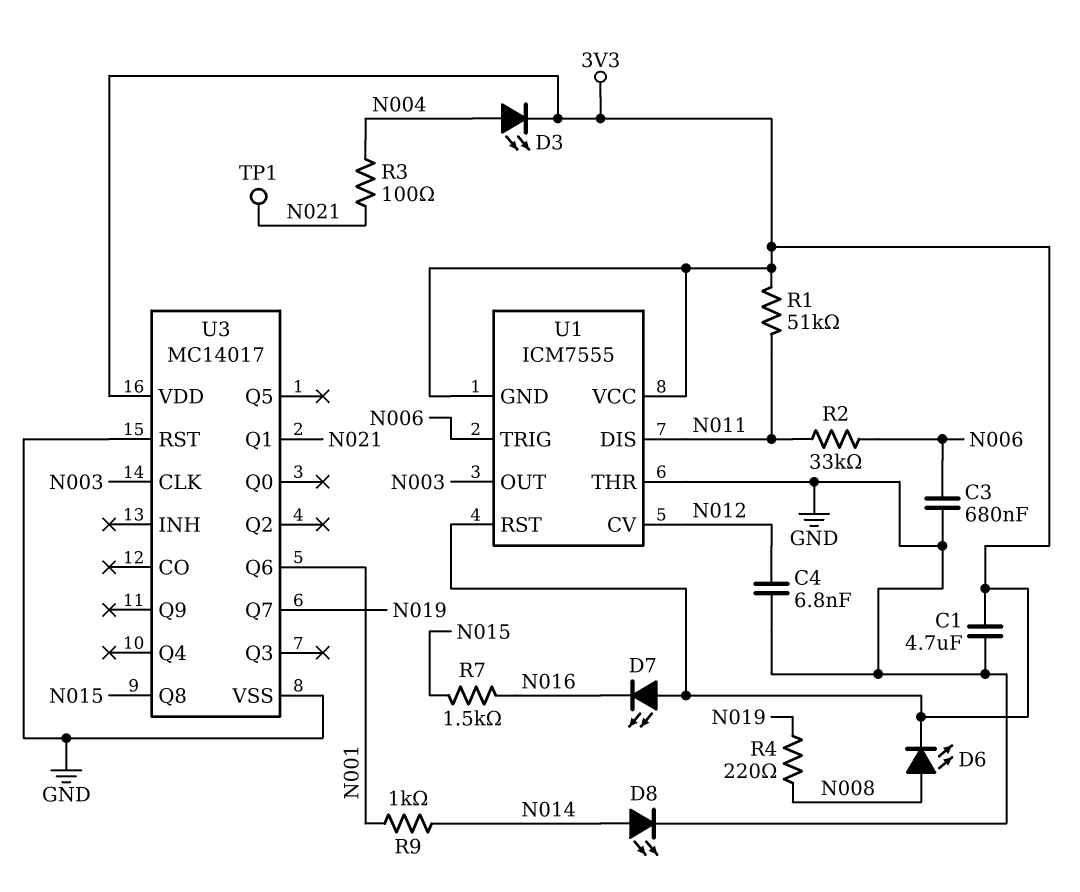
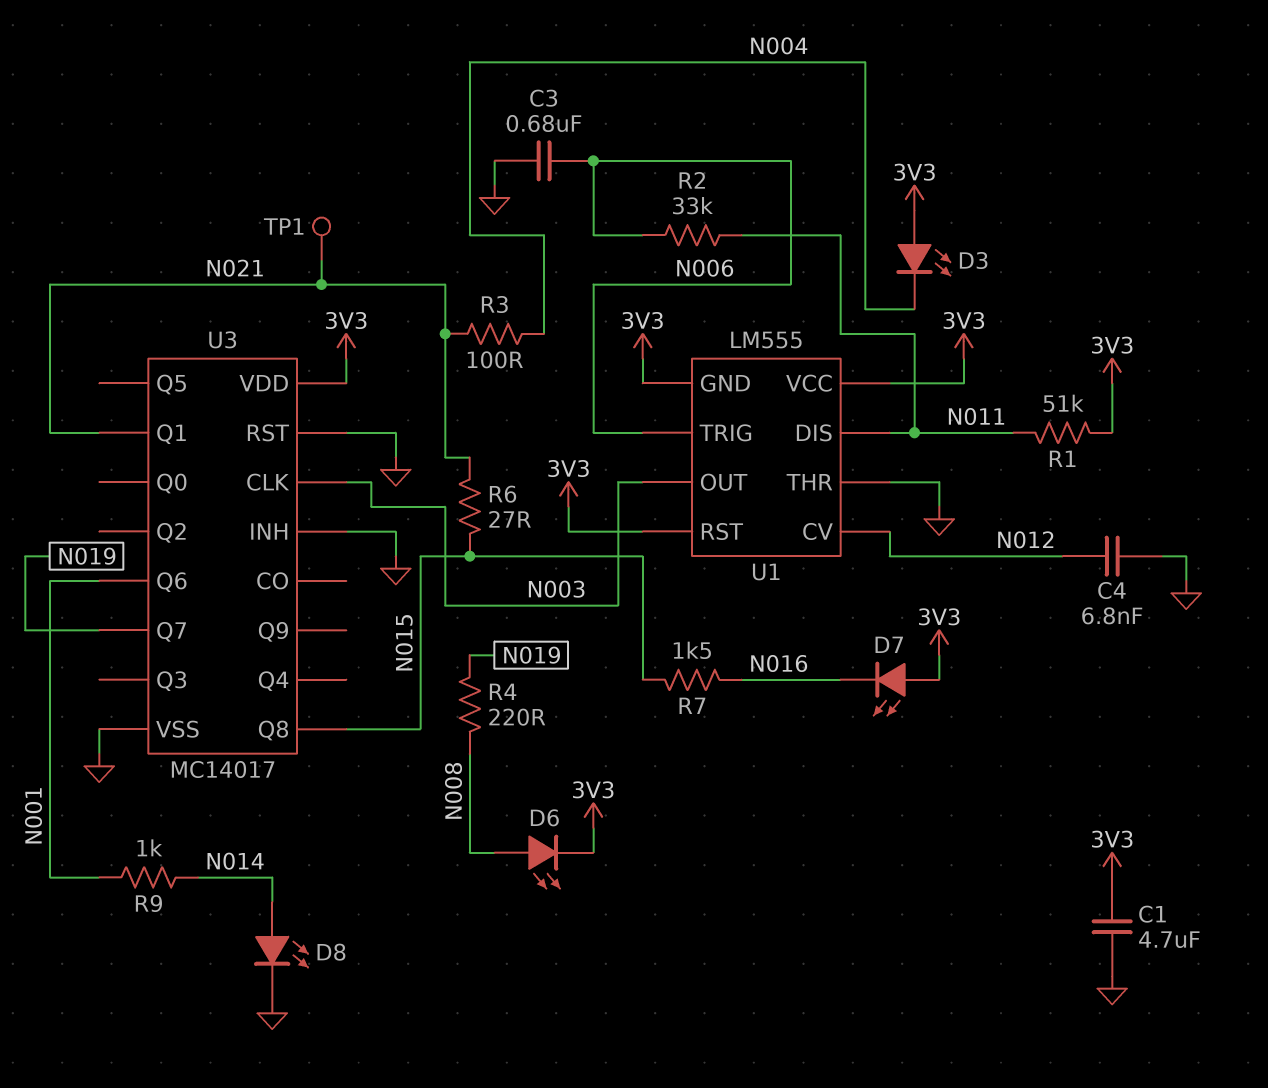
D3: LED (A N004, K 3V3) -> LED (A 3V3, K N004)
R6: none -> 27 (N015, N021)
U1: ICM7555 -> LM555
U3 pin INH: none -> GND

